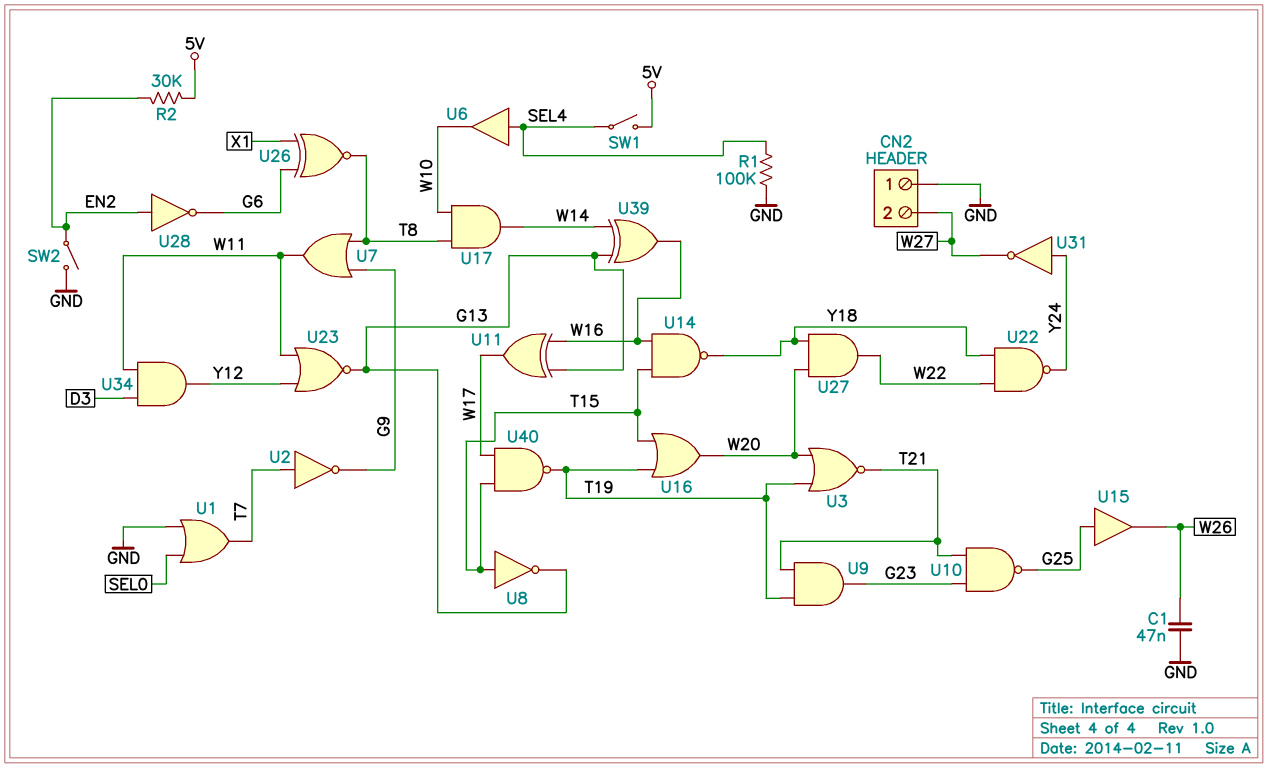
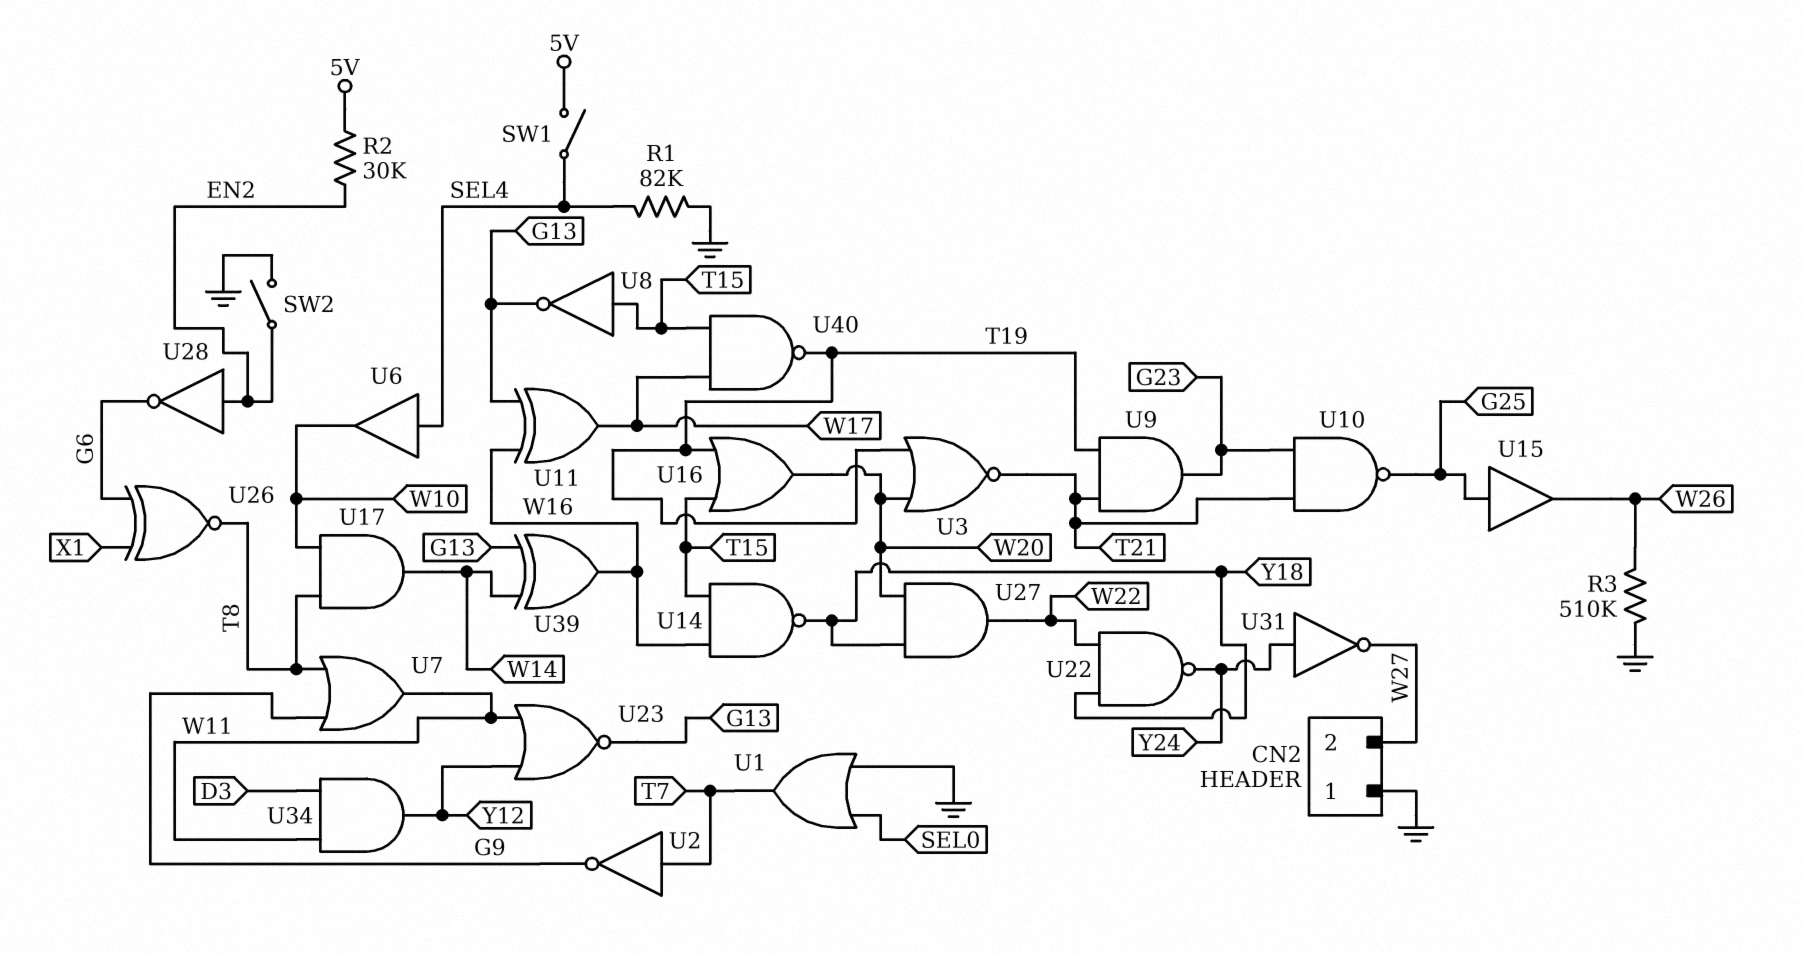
C1: 47nF (GND, W26) -> none
R1: 100k (GND, SEL4) -> 82k (GND, SEL4)
R3: none -> 510k (GND, W26)

